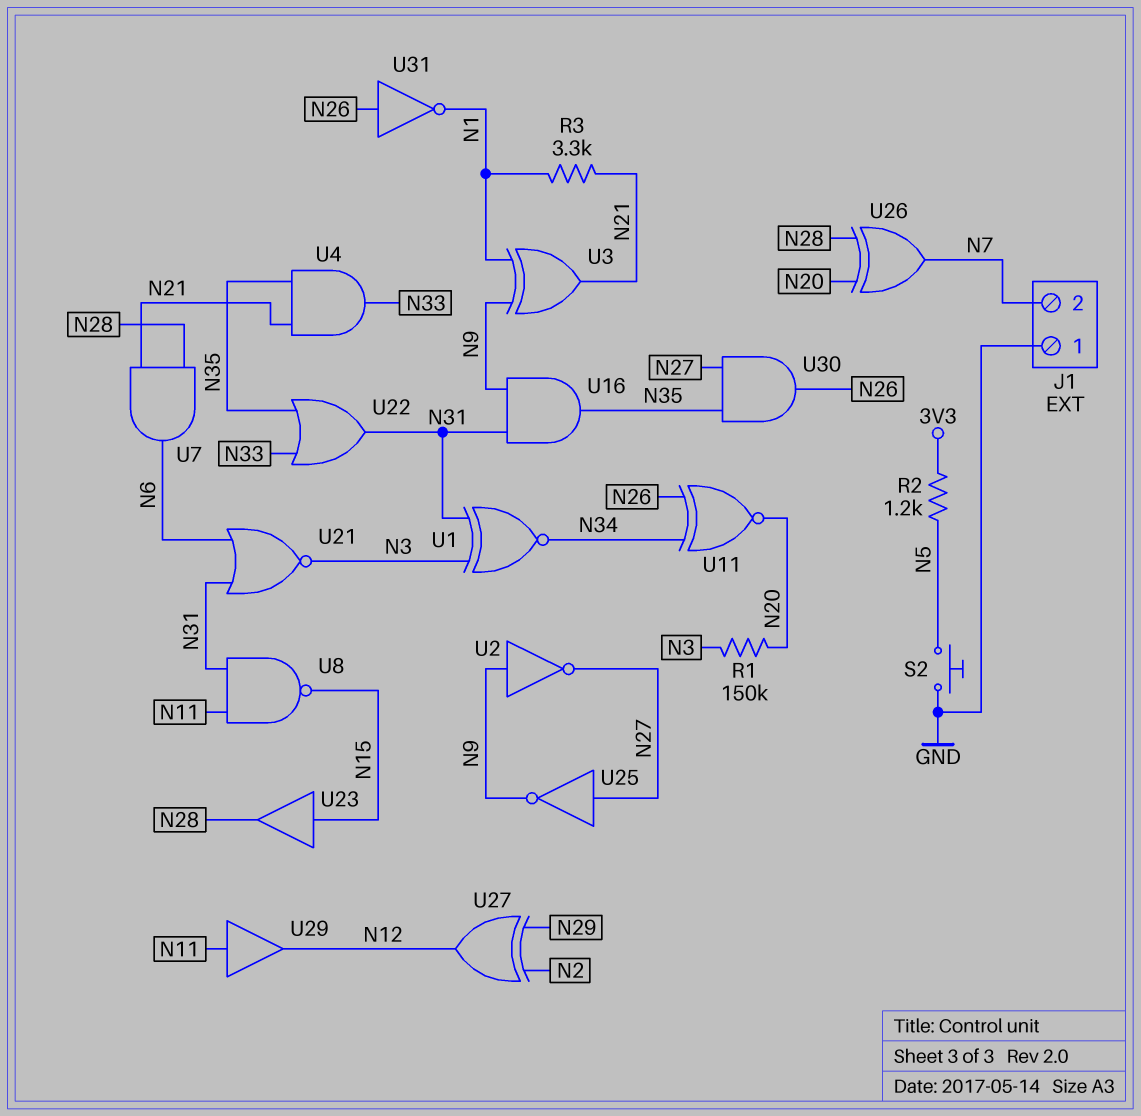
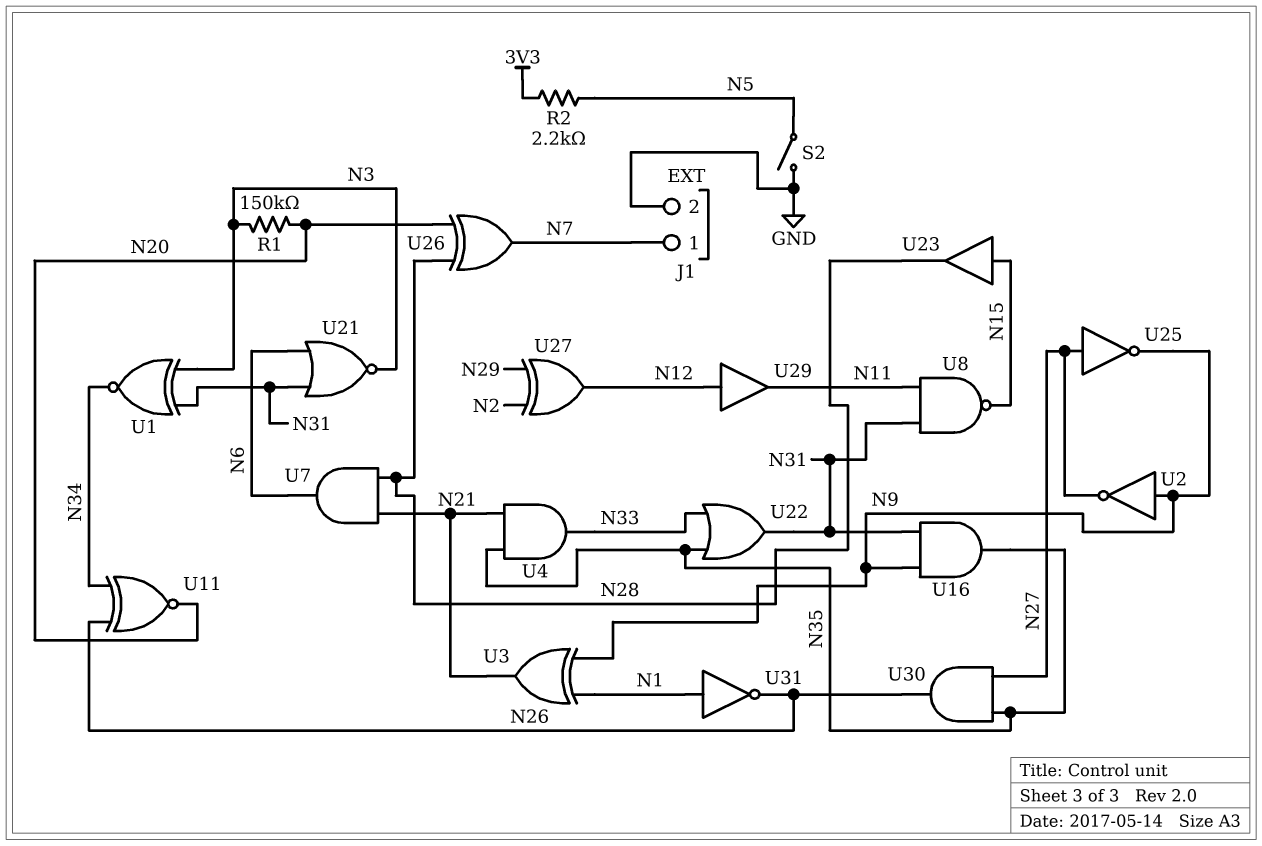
J1 pin 1: GND -> N7
J1 pin 2: N7 -> GND
R2: 1.2k (3V3, N5) -> 2.2k (3V3, N5)
R3: 3.3k (N1, N21) -> none
S2: button (GND, N5) -> switch (GND, N5)
U29: buffer (in N11, out N12) -> buffer (in N12, out N11)
U31: NOT (in N26, out N1) -> NOT (in N1, out N26)

